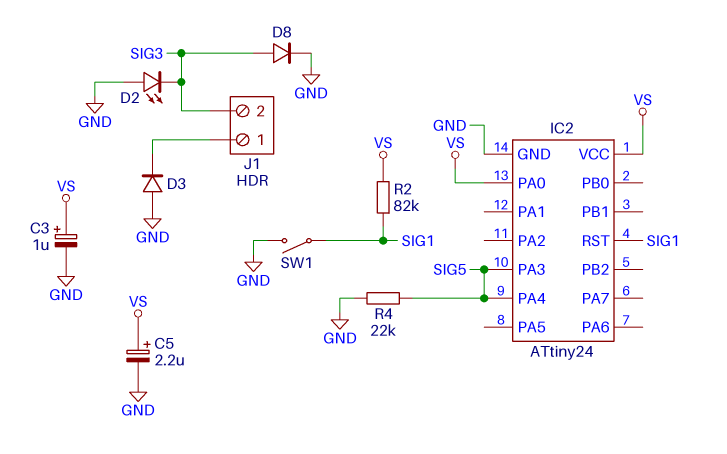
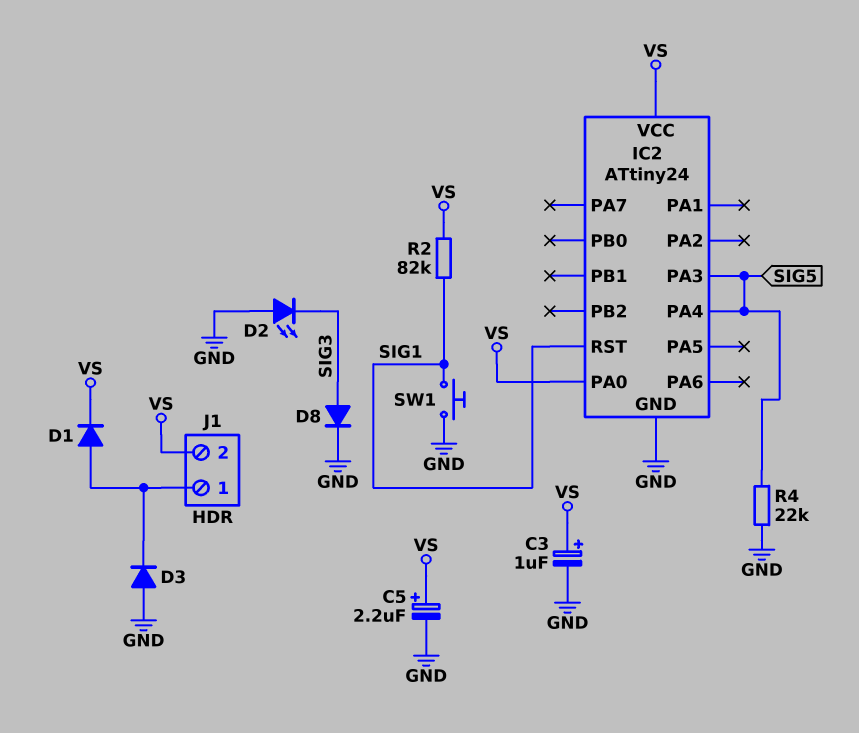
D1: none -> diode (A J1/1, K VS)
J1 pin 2: SIG3 -> VS
SW1: switch (GND, SIG1) -> button (GND, SIG1)

